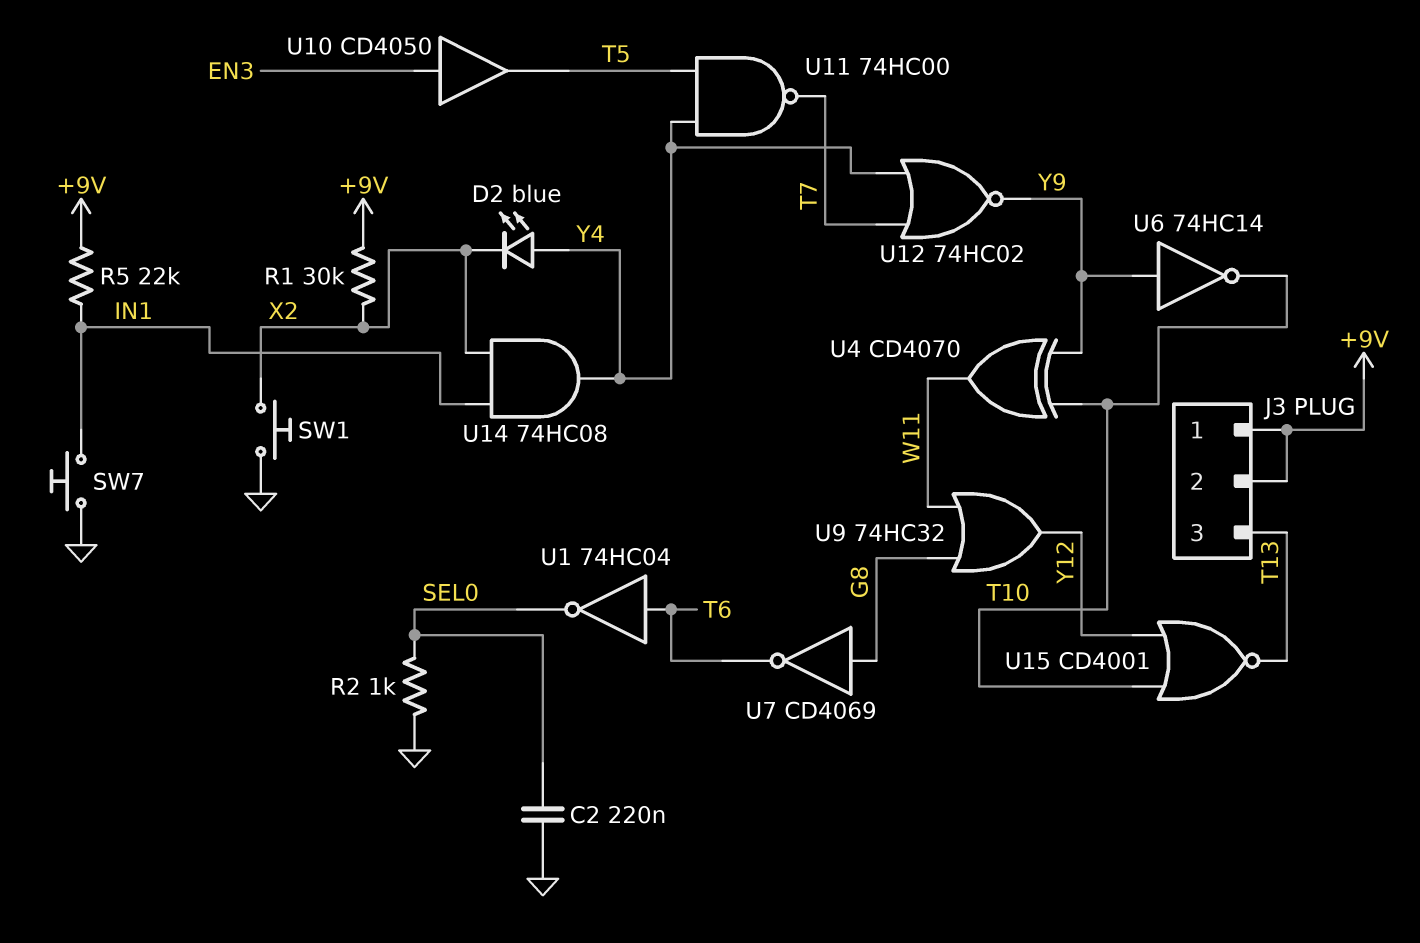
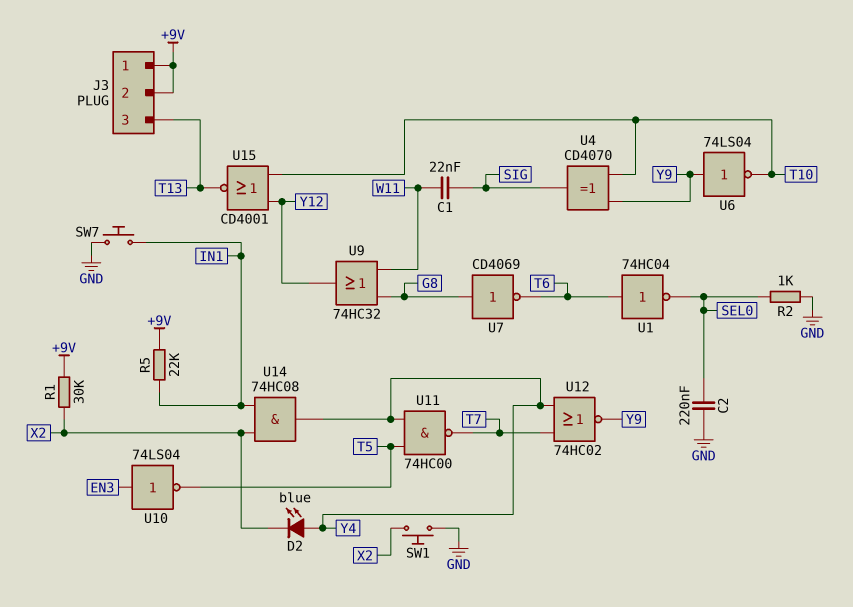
C1: none -> 22nF (SIG, W11)
U4: XOR CD4070 (in T10, in Y9, out W11) -> XOR CD4070 (in T10, in Y9, out SIG)
U6: NOT 74HC14 (in Y9, out T10) -> NOT 74LS04 (in Y9, out T10)
U10: buffer CD4050 (in EN3, out T5) -> NOT 74LS04 (in EN3, out T5)

